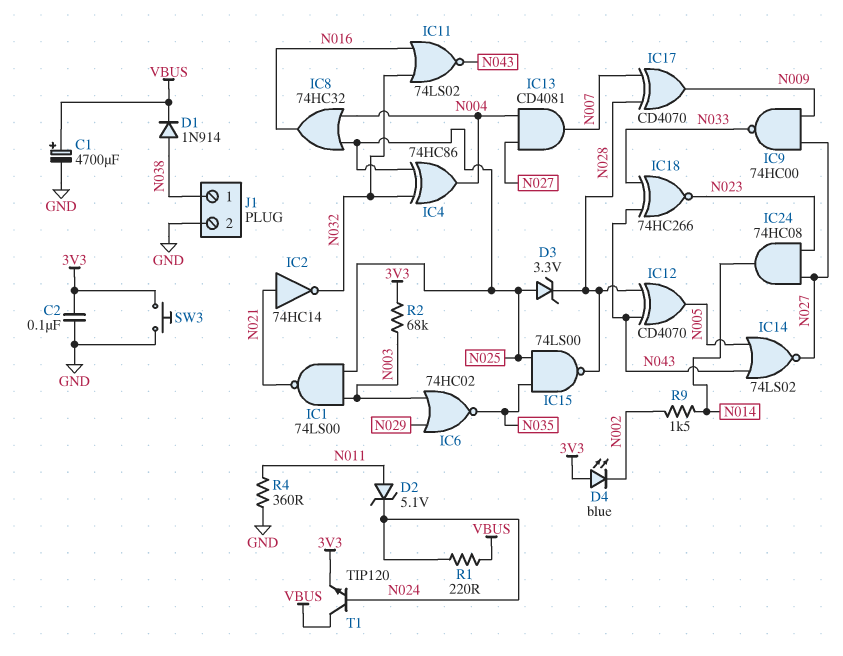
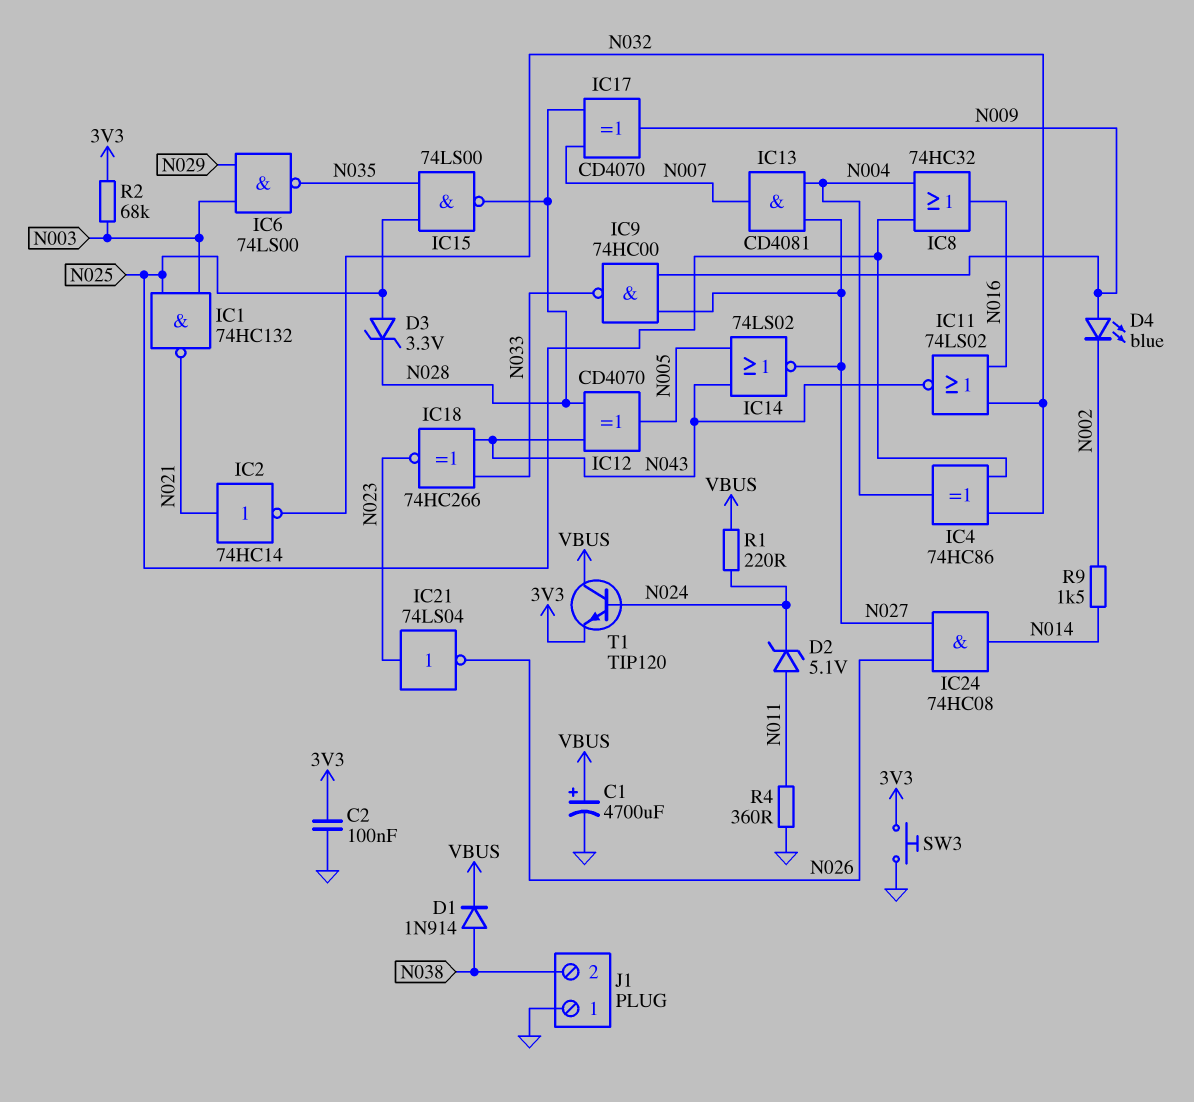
D4: LED blue (A 3V3, K N002) -> LED blue (A N009, K N002)
IC1: NAND 74LS00 (in N003, in N025, out N021) -> NAND 74HC132 (in N003, in N025, out N021)
IC6: NOR 74HC02 (in N003, in N029, out N035) -> NAND 74LS00 (in N003, in N029, out N035)
IC21: none -> NOT 74LS04 (in N023, out N026)
IC24: AND 74HC08 (in N023, in N027, out N014) -> AND 74HC08 (in N026, in N027, out N014)
J1 pin 1: N038 -> GND
J1 pin 2: GND -> N038

